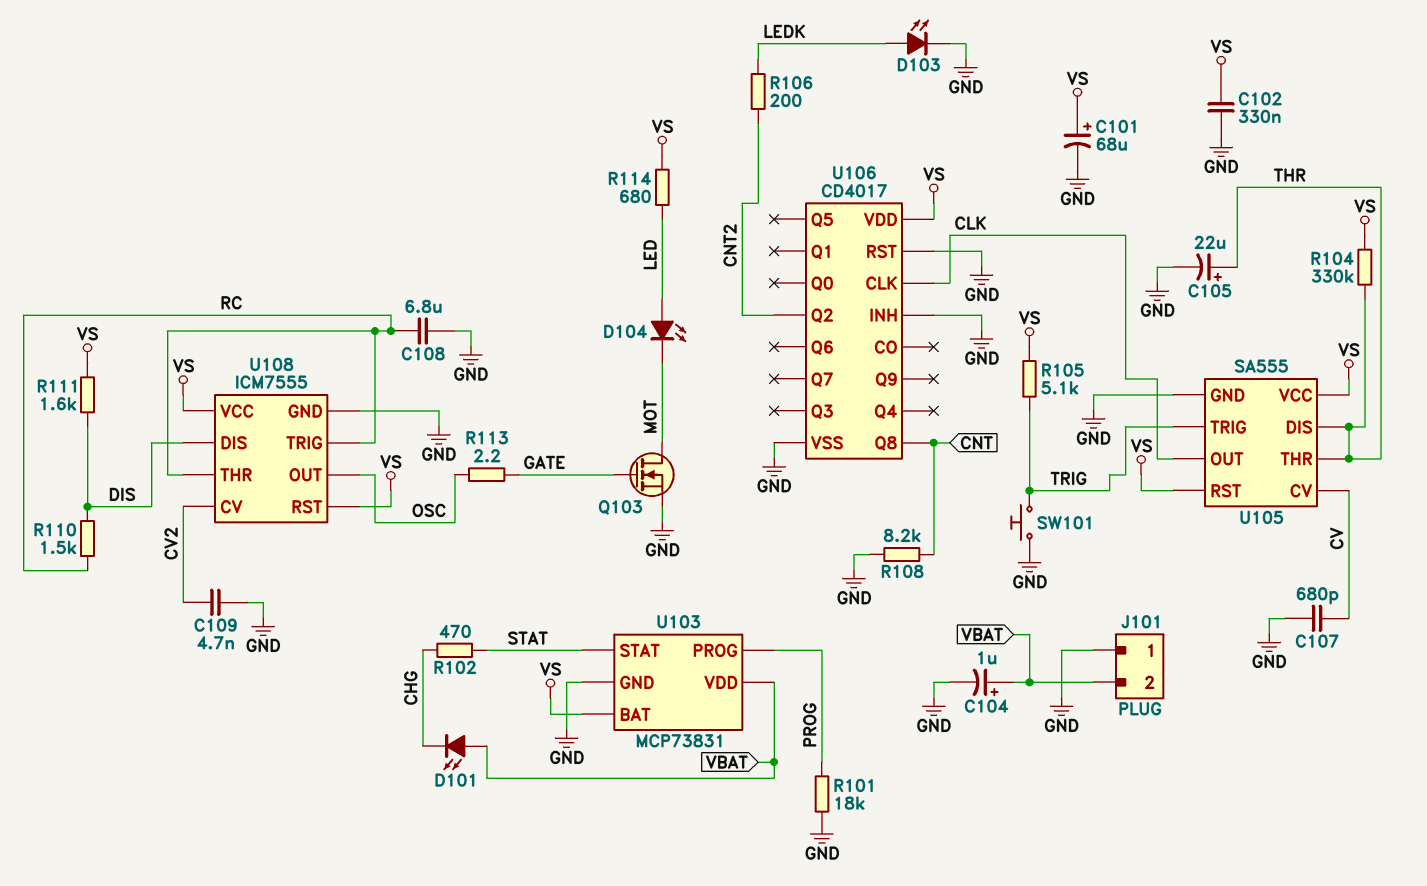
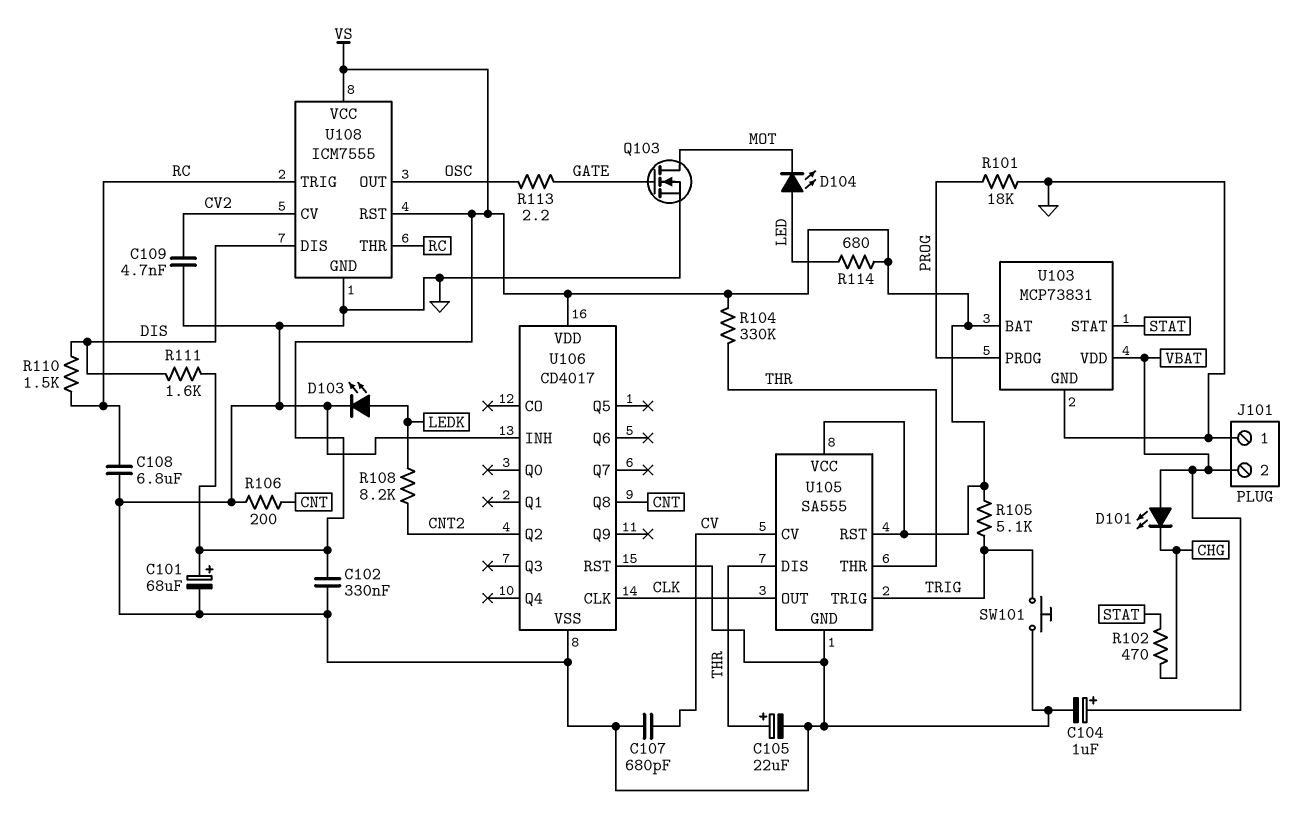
R106: 200 (CNT2, LEDK) -> 200 (CNT, GND)
R108: 8.2k (CNT, GND) -> 8.2k (CNT2, LEDK)

